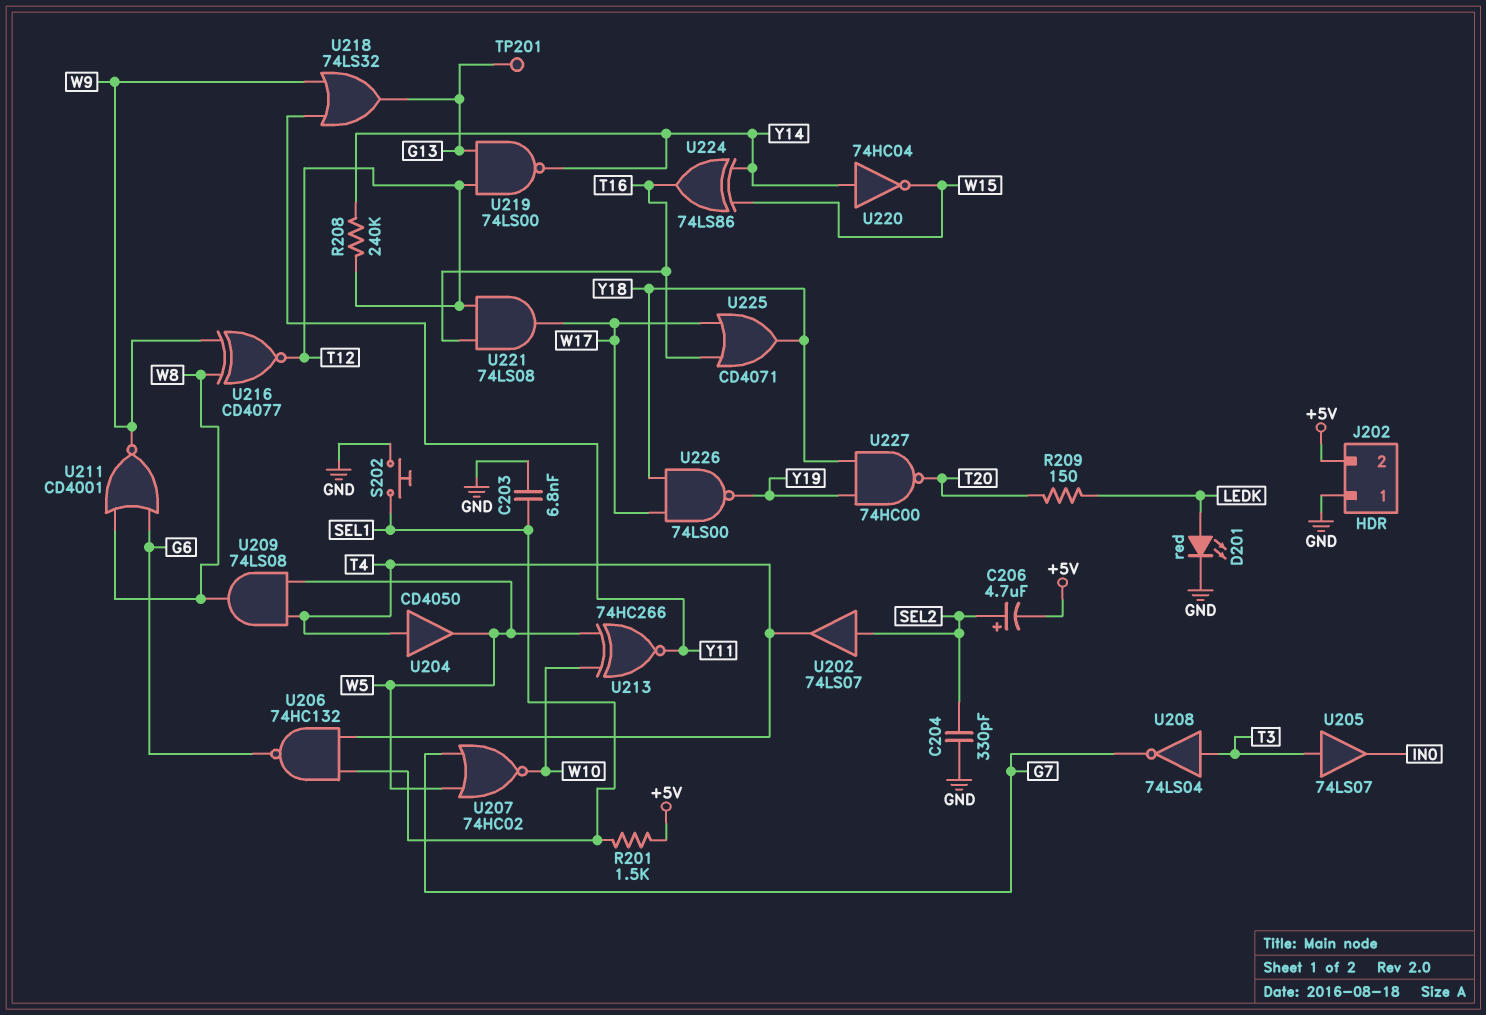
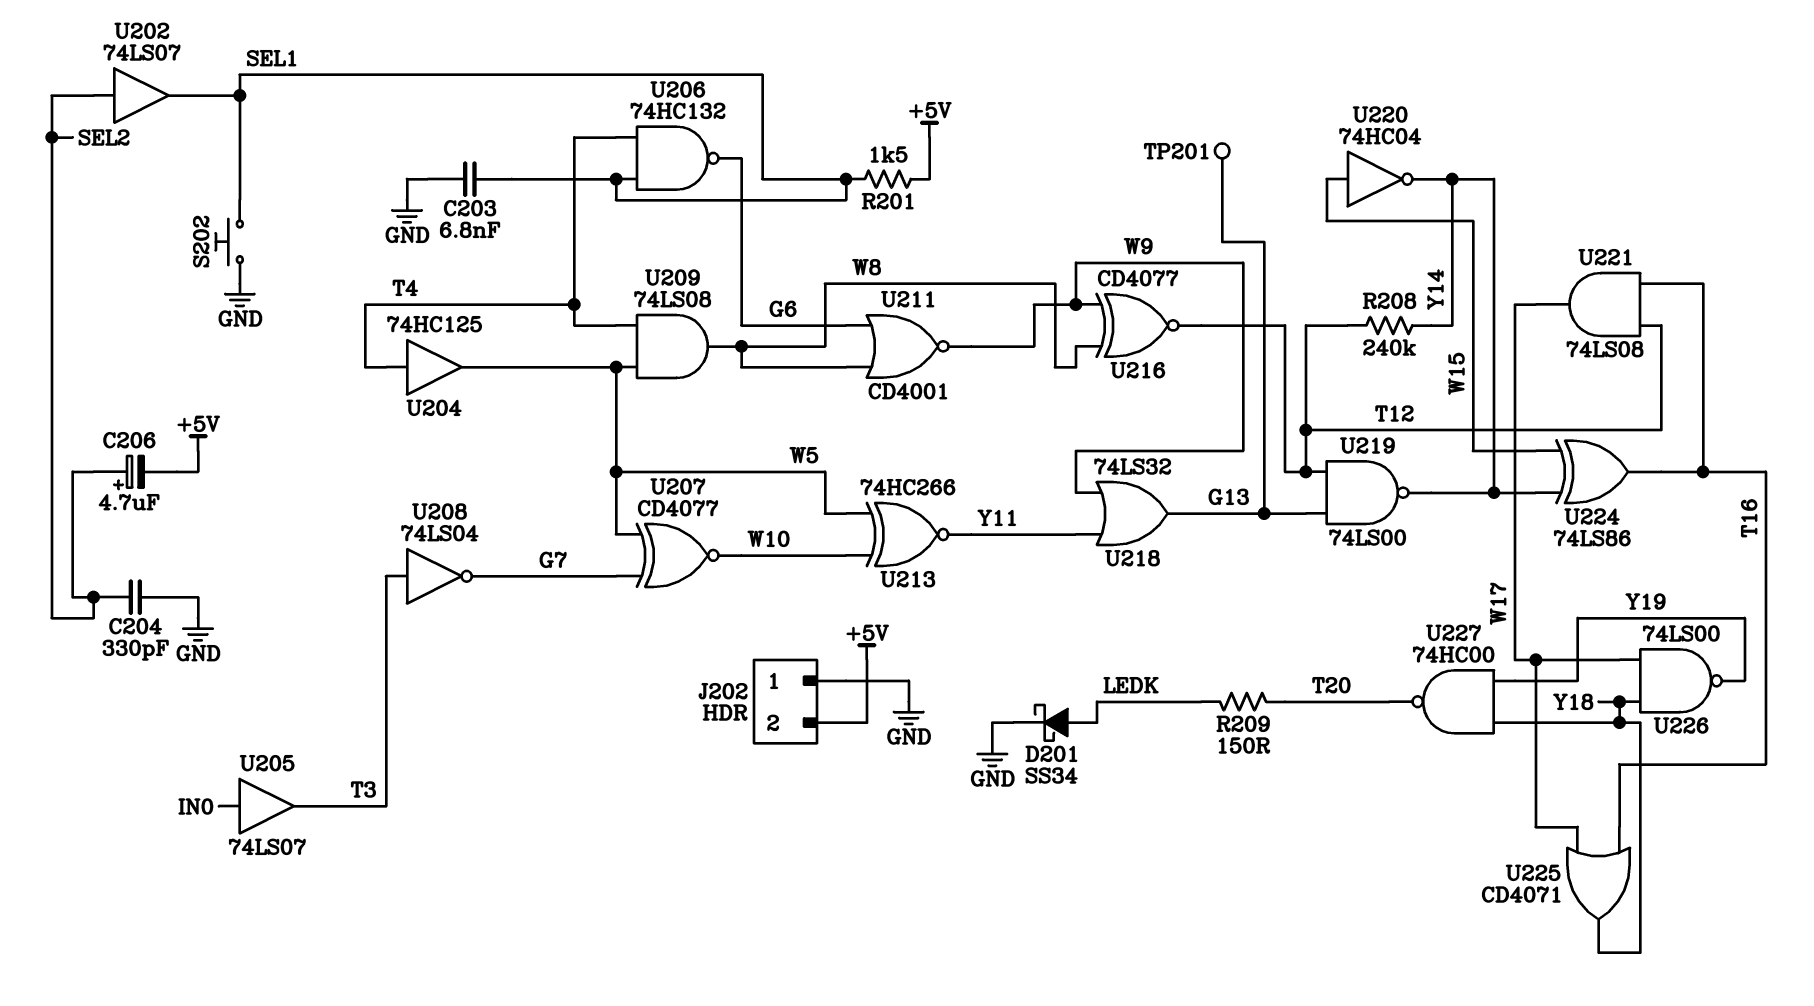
D201: LED red (A LEDK, K GND) -> schottky SS34 (A LEDK, K GND)
U202: buffer 74LS07 (in SEL2, out T4) -> buffer 74LS07 (in SEL2, out SEL1)
U204: buffer CD4050 (in T4, out W5) -> buffer 74HC125 (in T4, out W5)
U205: buffer 74LS07 (in T3, out IN0) -> buffer 74LS07 (in IN0, out T3)
U207: NOR 74HC02 (in G7, in W5, out W10) -> XNOR CD4077 (in G7, in W5, out W10)
U220: NOT 74HC04 (in Y14, out W15) -> NOT 74HC04 (in W15, out Y14)

